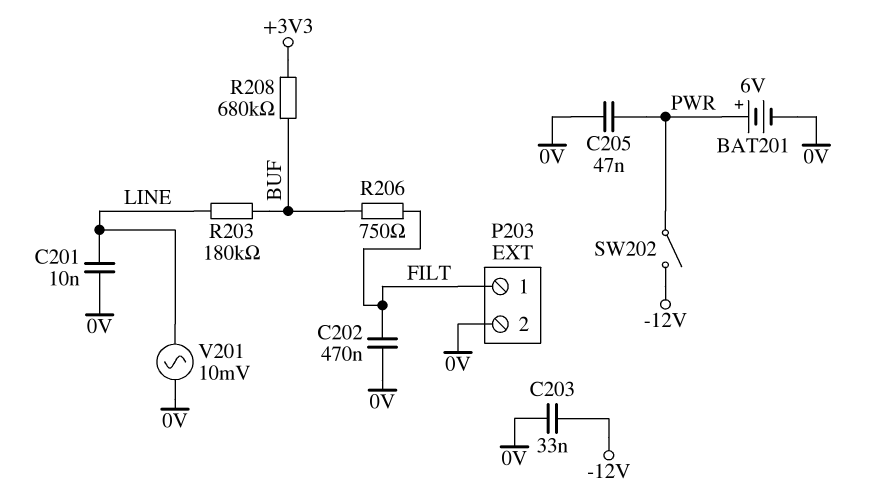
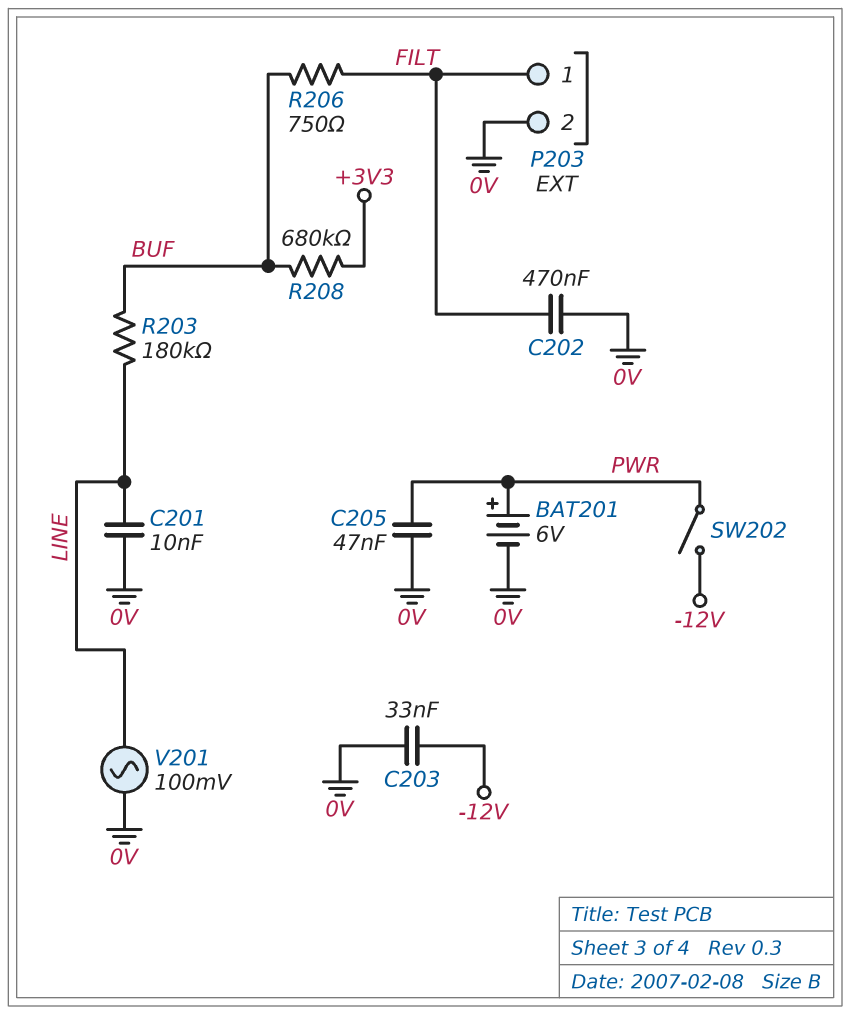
V201: AC 10mV (0V, LINE) -> AC 100mV (0V, LINE)

